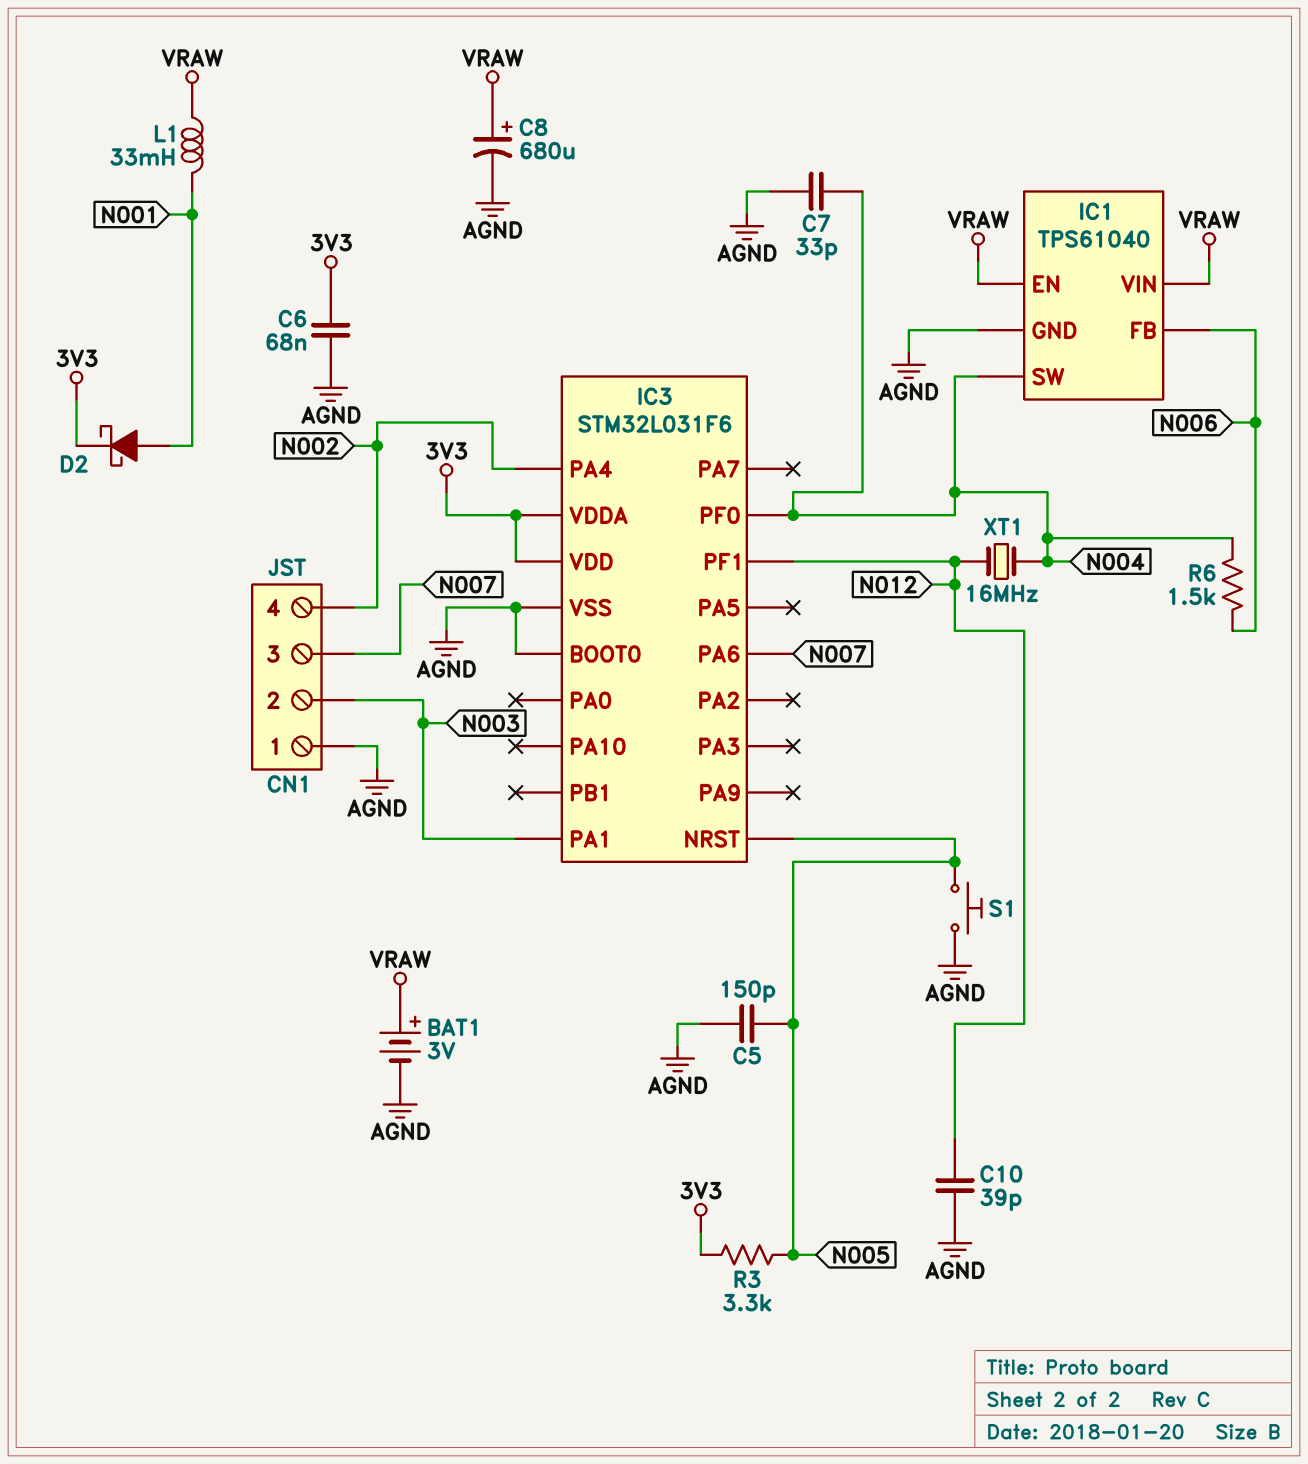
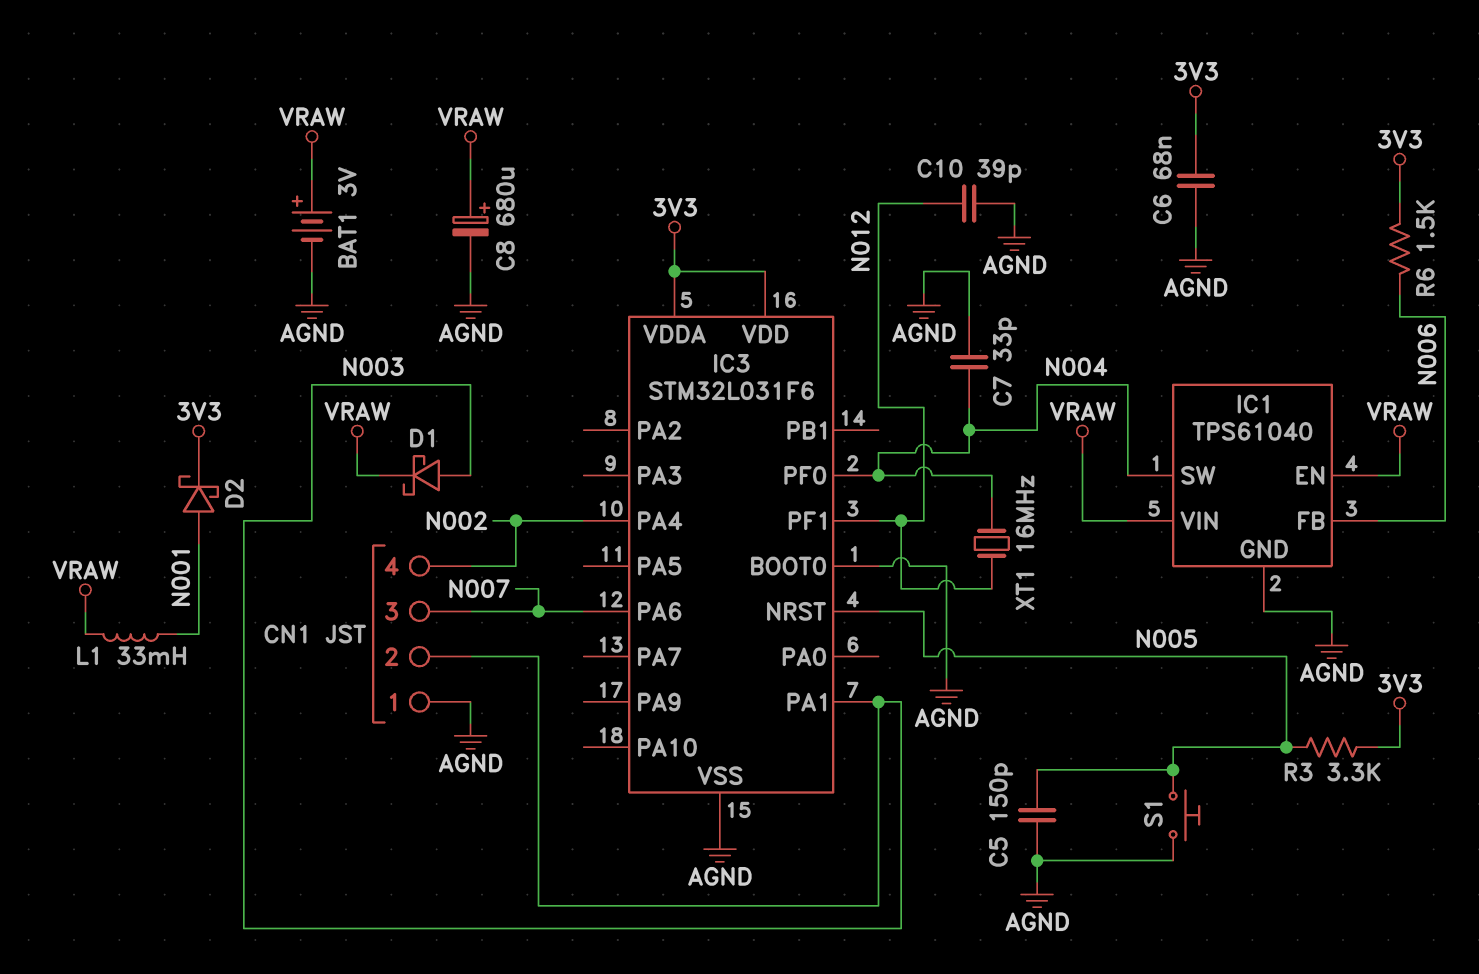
D1: none -> schottky (A N003, K VRAW)
R6: 1.5k (N004, N006) -> 1.5k (3V3, N006)

